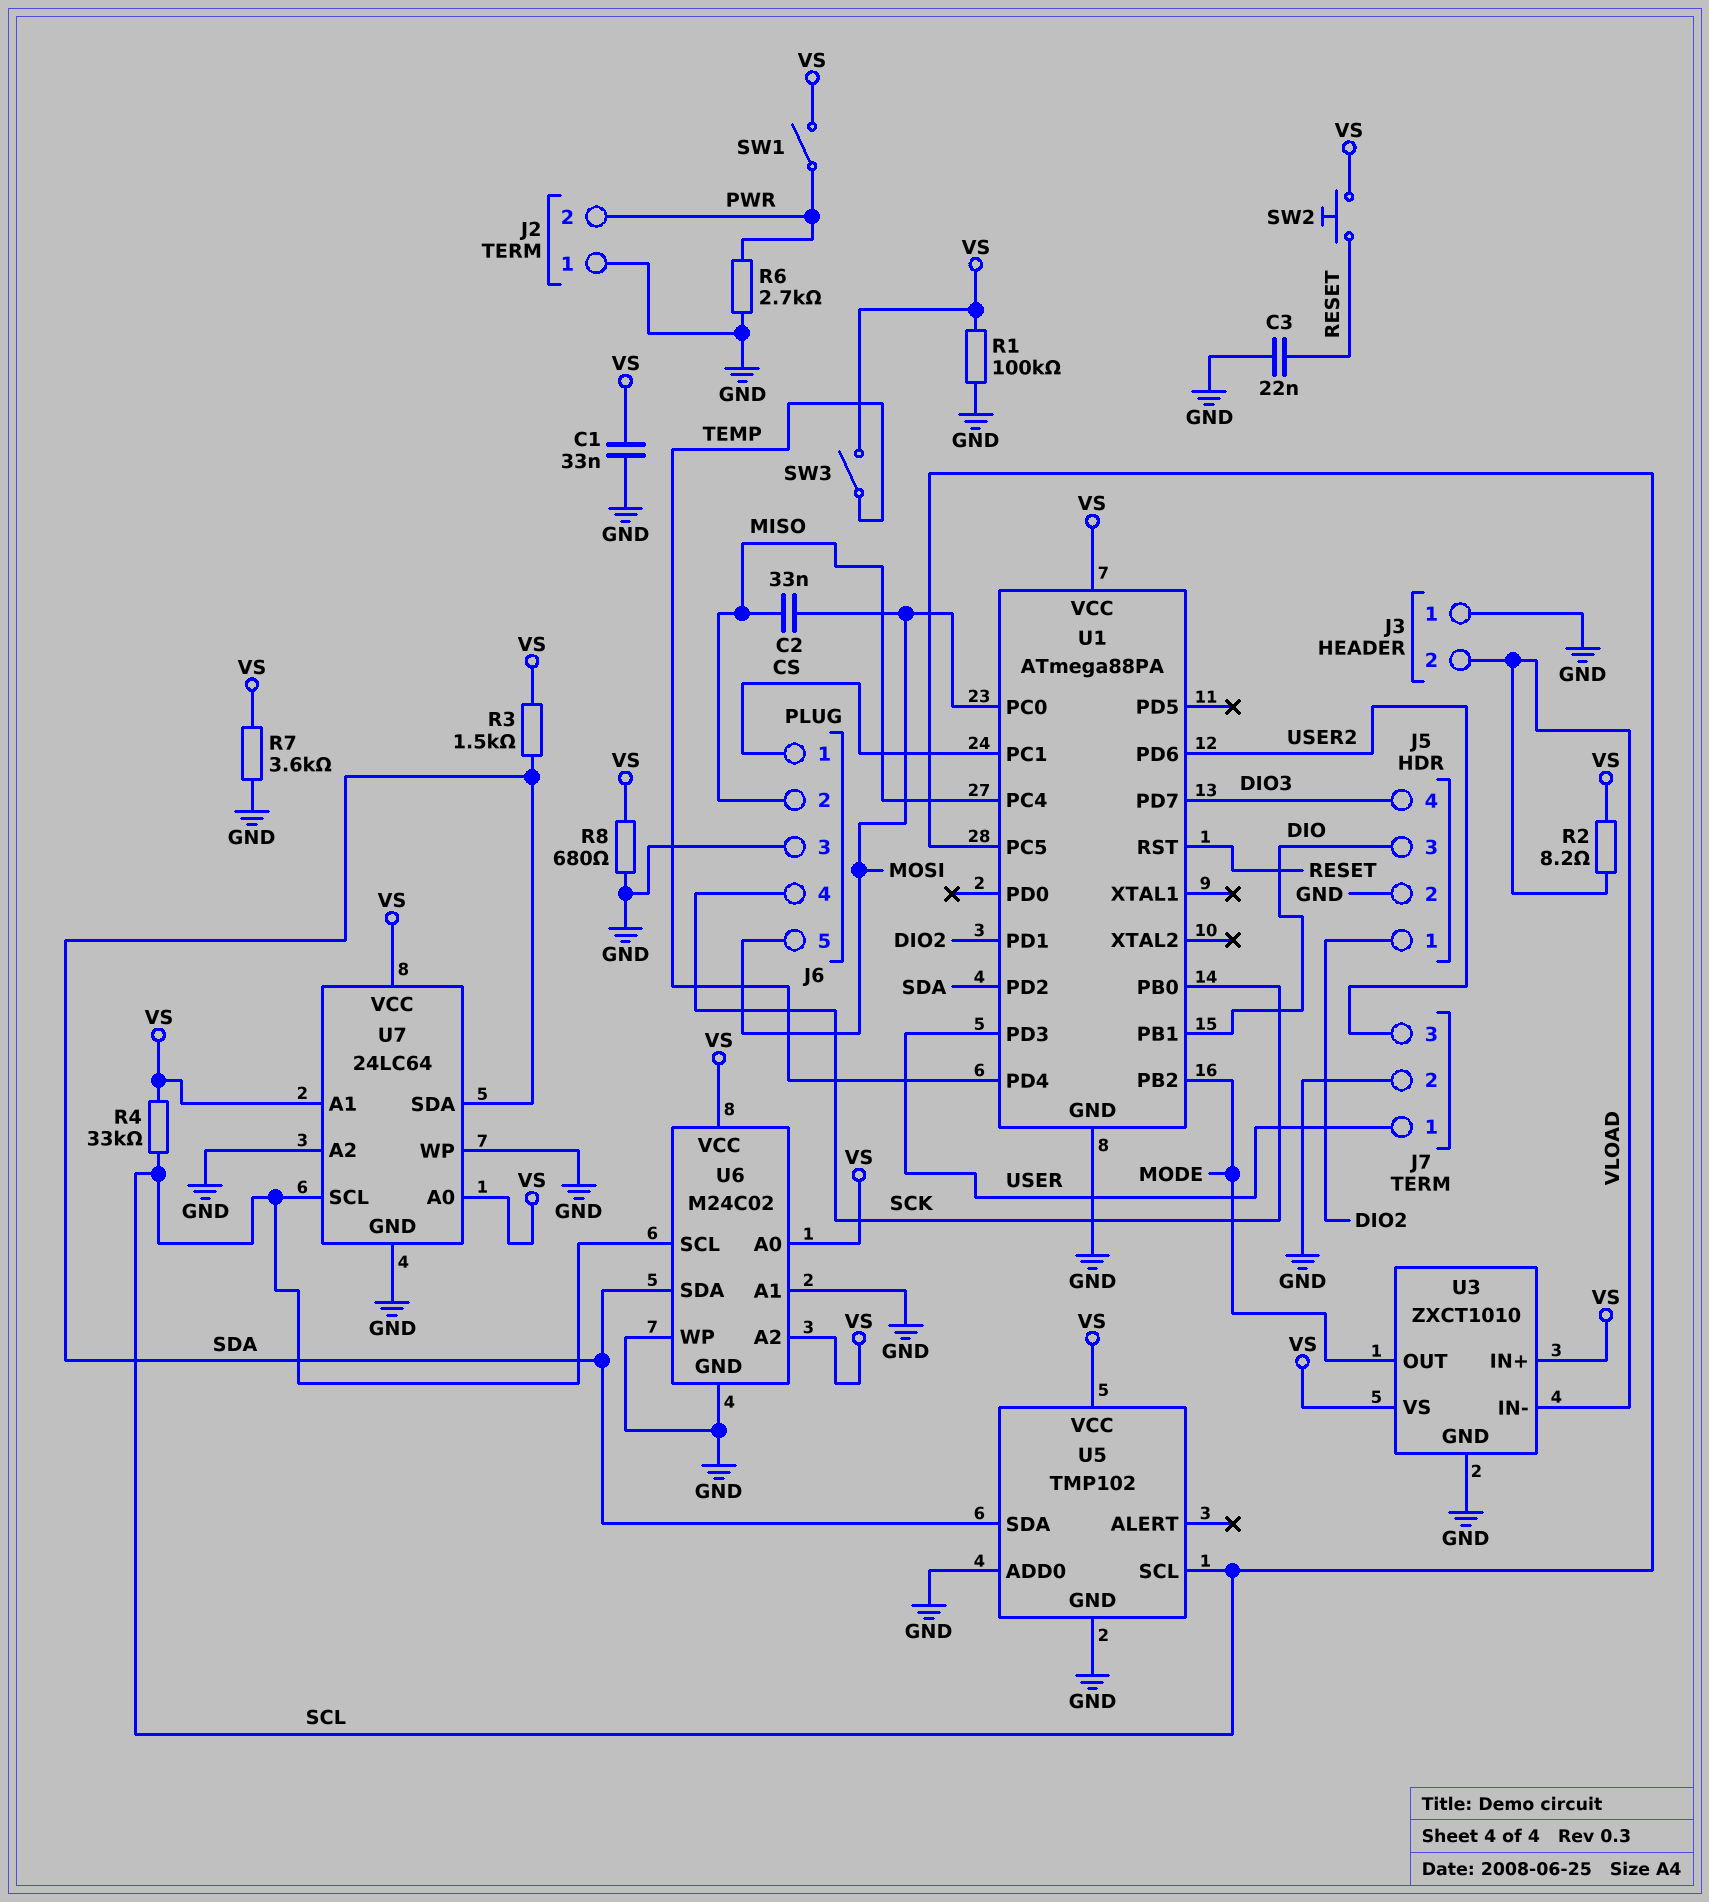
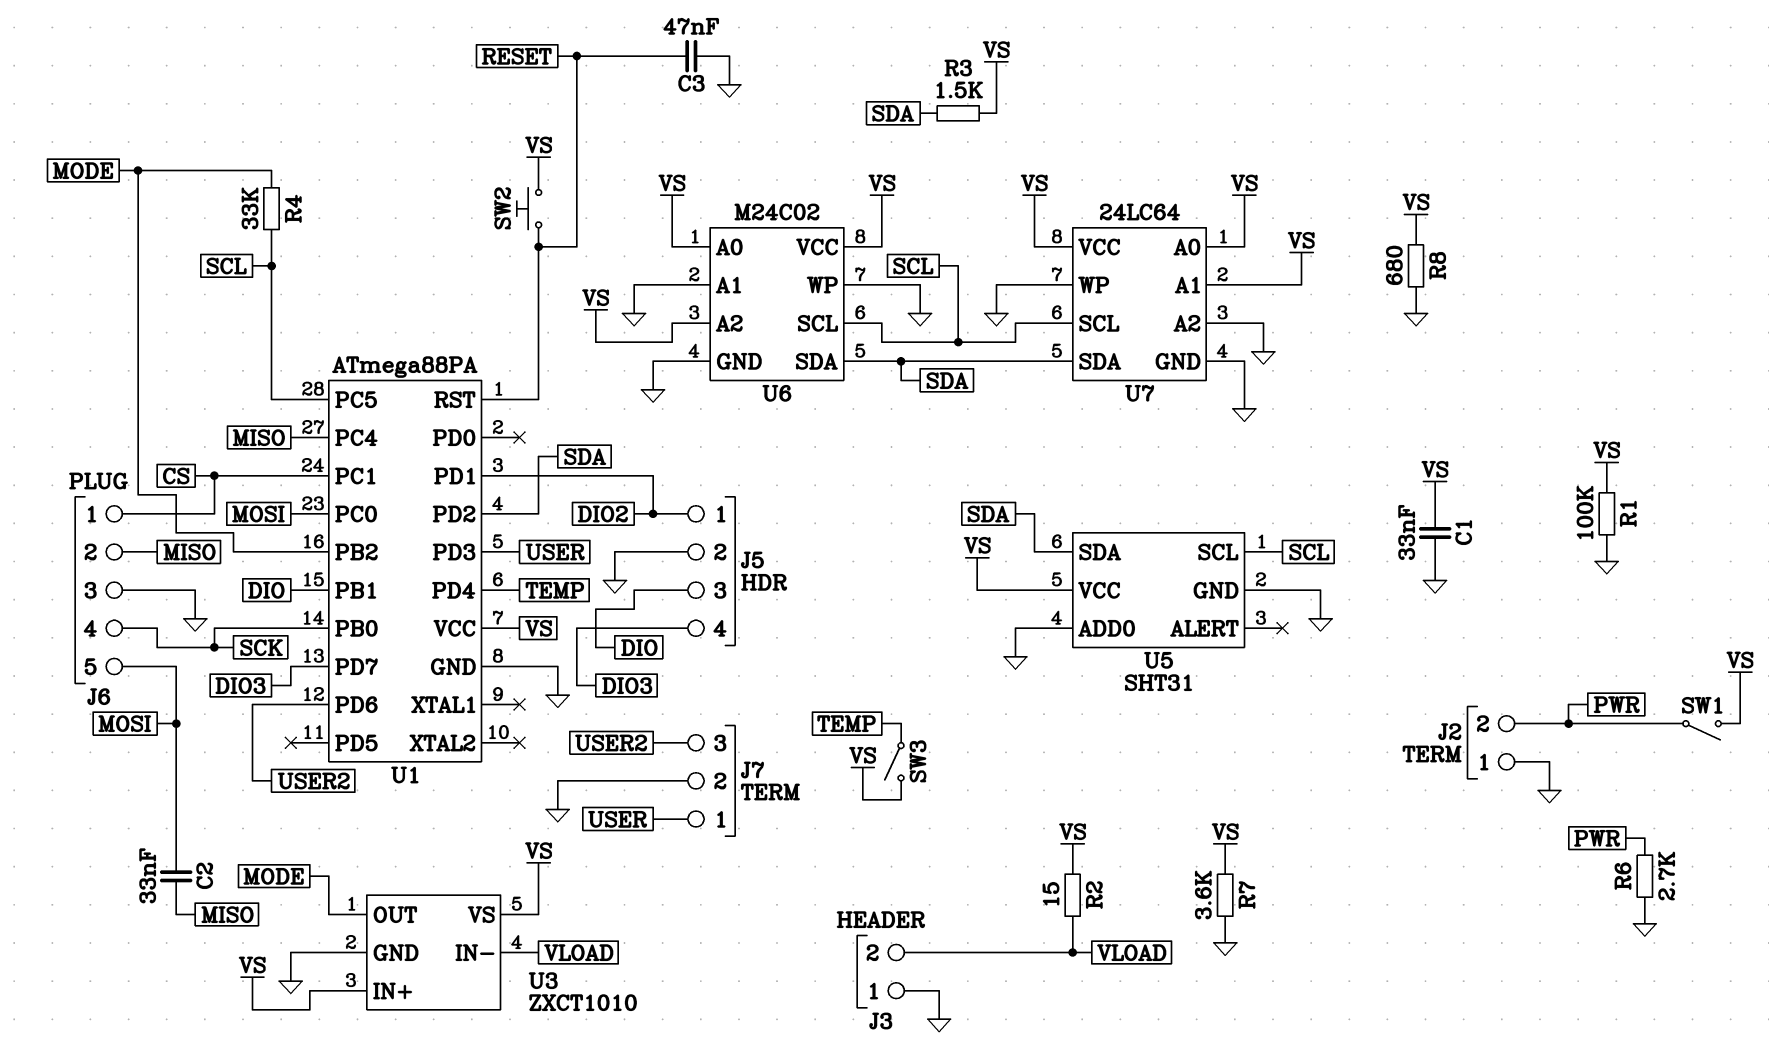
C3: 22nF (GND, RESET) -> 47nF (GND, RESET)
R2: 8.2 (VLOAD, VS) -> 15 (VLOAD, VS)
R4: 33k (SCL, VS) -> 33k (MODE, SCL)
U5: TMP102 -> SHT31

